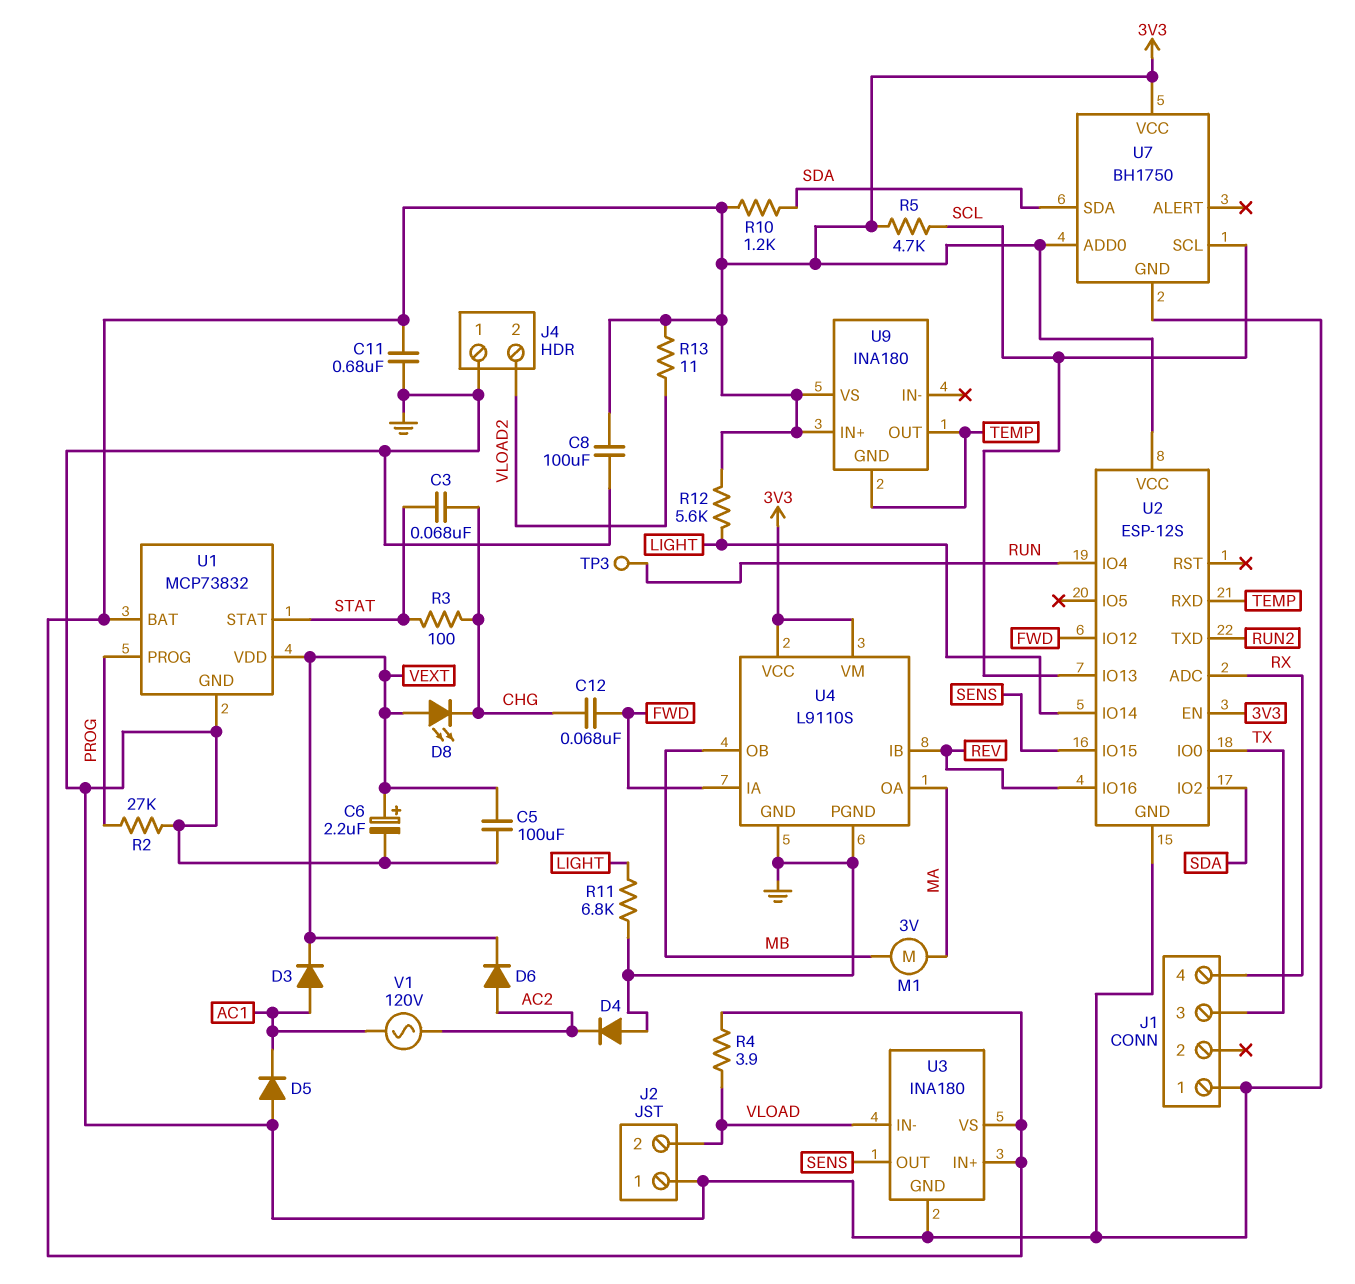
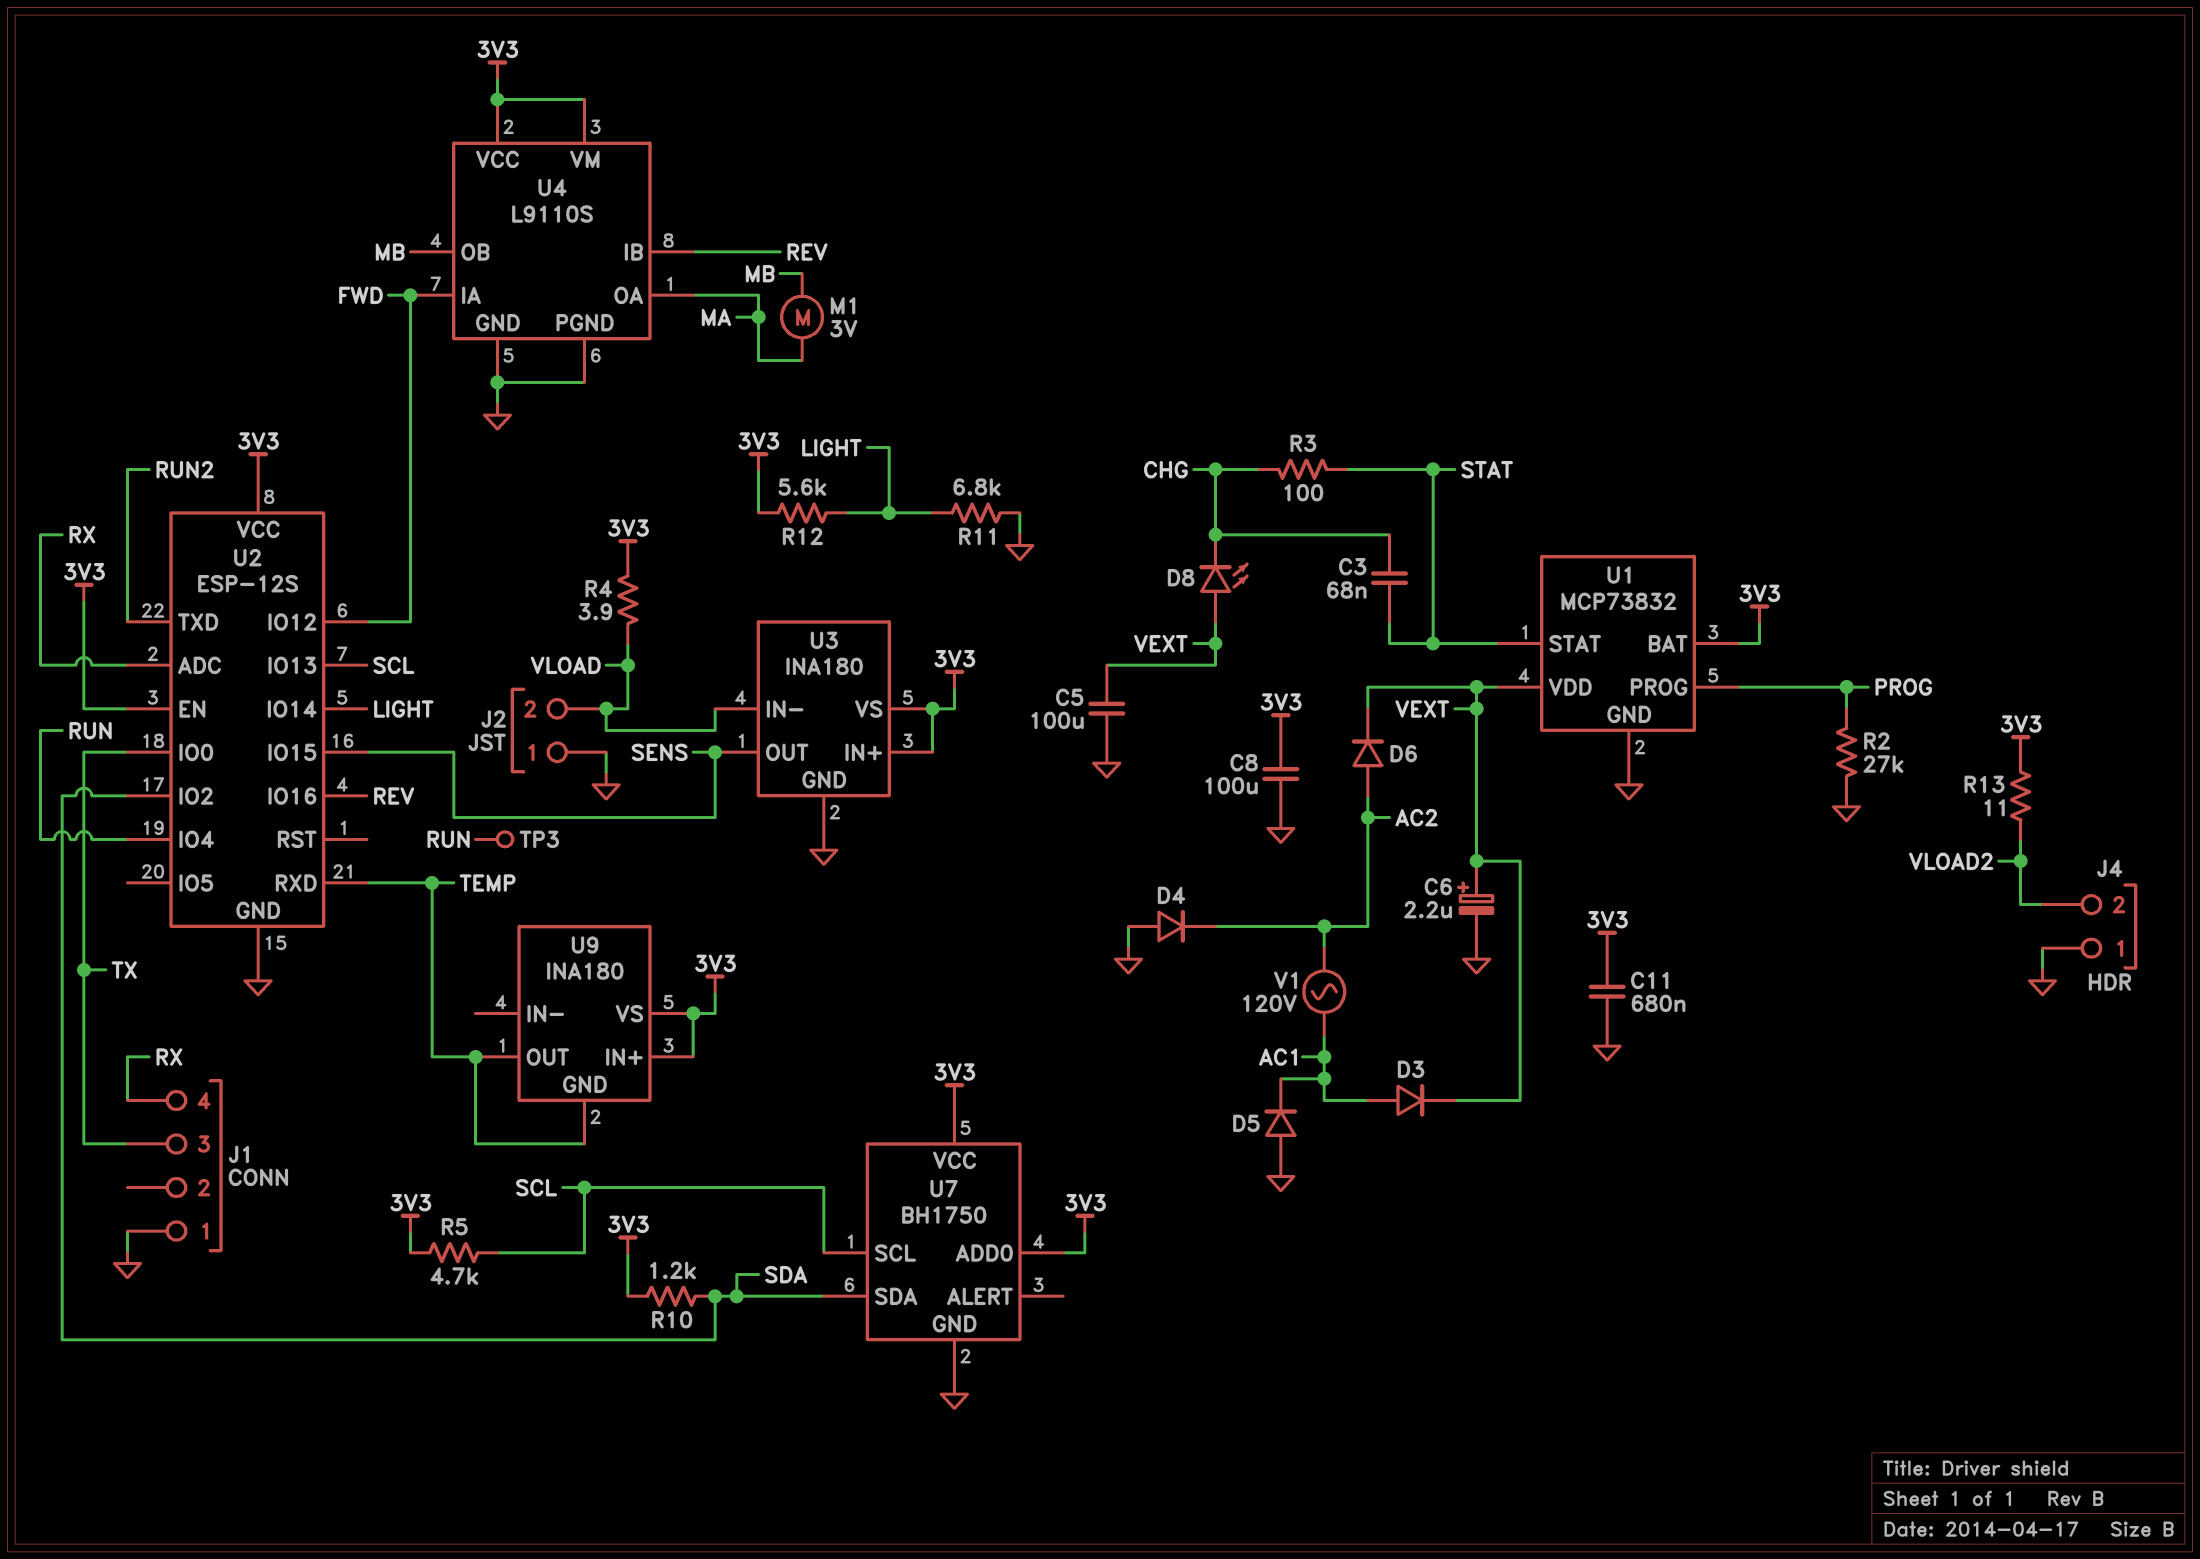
C12: 68nF (CHG, FWD) -> none

